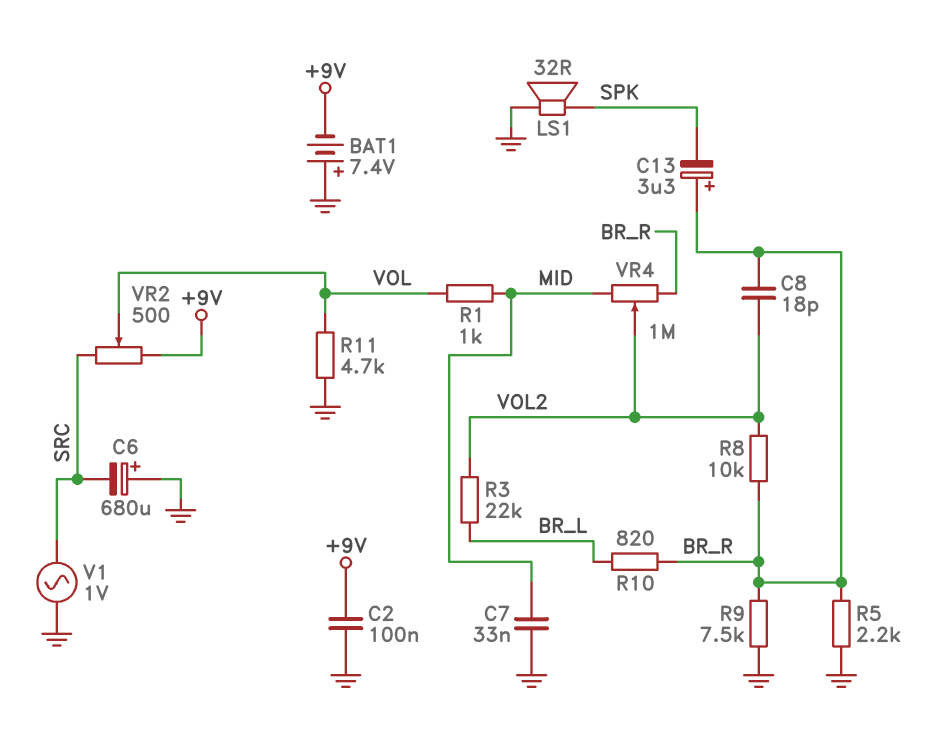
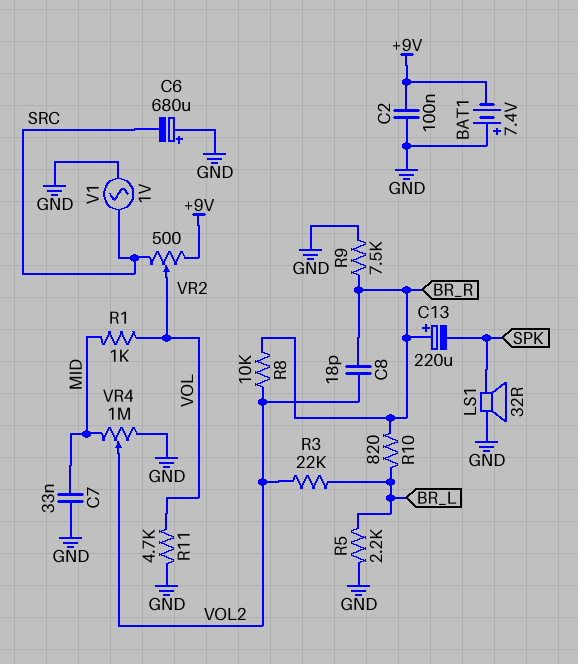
C13: 3.3uF (plus BR_R, minus SPK) -> 220uF (plus BR_R, minus SPK)
R5: 2.2k (BR_R, GND) -> 2.2k (BR_L, GND)
VR4: 1M (BR_R, MID, wiper VOL2) -> 1M (GND, MID, wiper VOL2)

